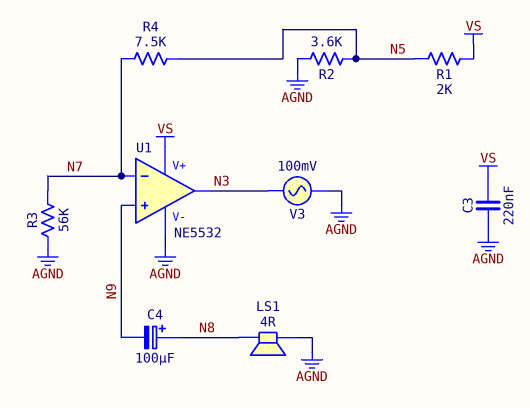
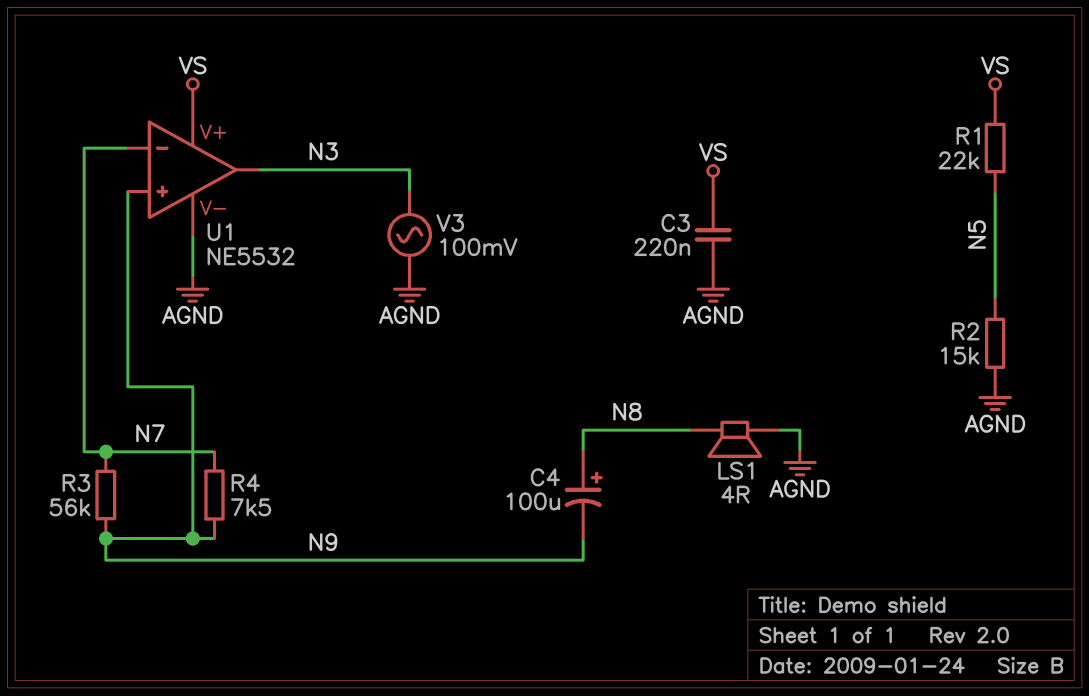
R1: 2k (N5, VS) -> 22k (N5, VS)
R2: 3.6k (AGND, N5) -> 15k (AGND, N5)
R3: 56k (AGND, N7) -> 56k (N7, N9)
R4: 7.5k (N5, N7) -> 7.5k (N7, N9)

